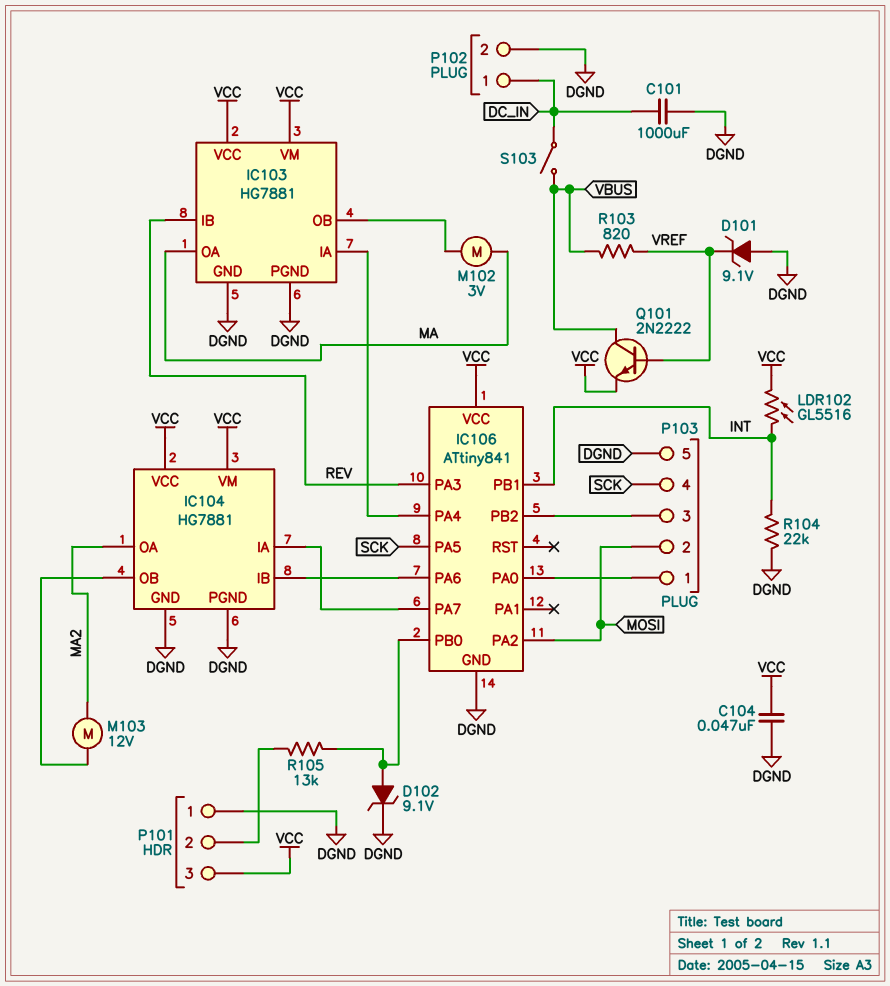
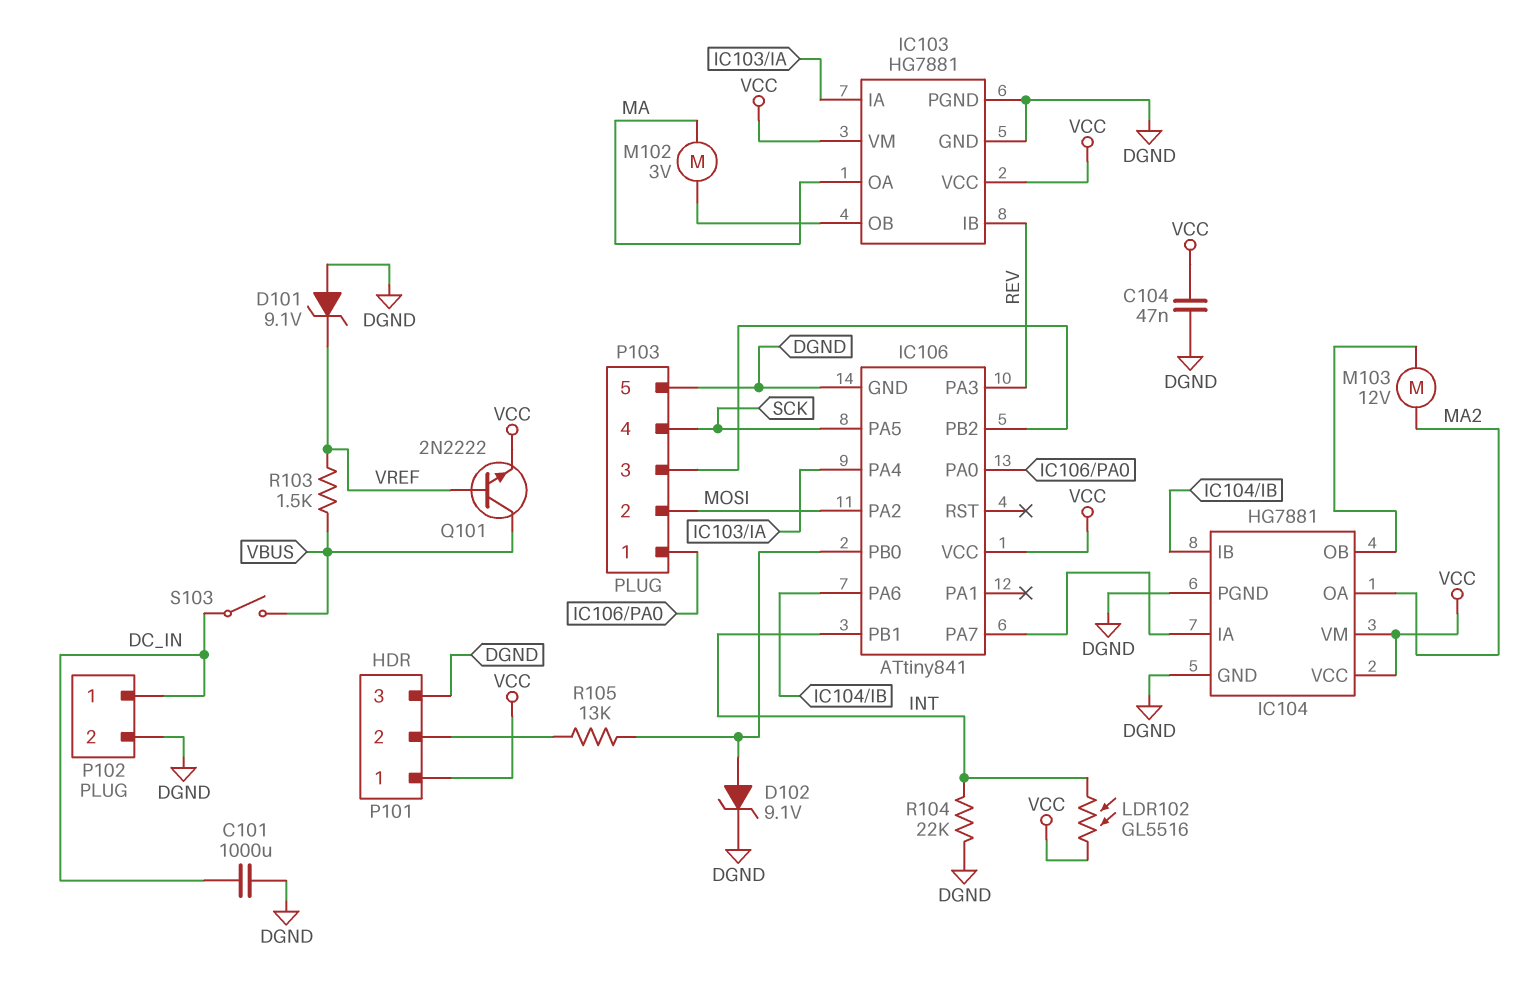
P101 pin 1: DGND -> VCC
P101 pin 3: VCC -> DGND
R103: 820 (VBUS, VREF) -> 1.5k (VBUS, VREF)

